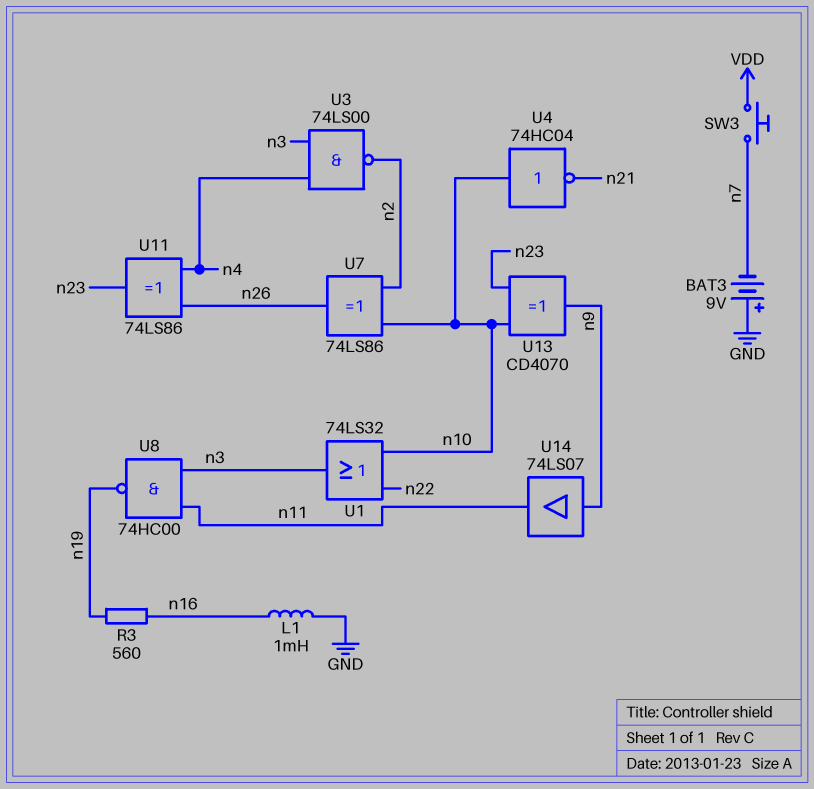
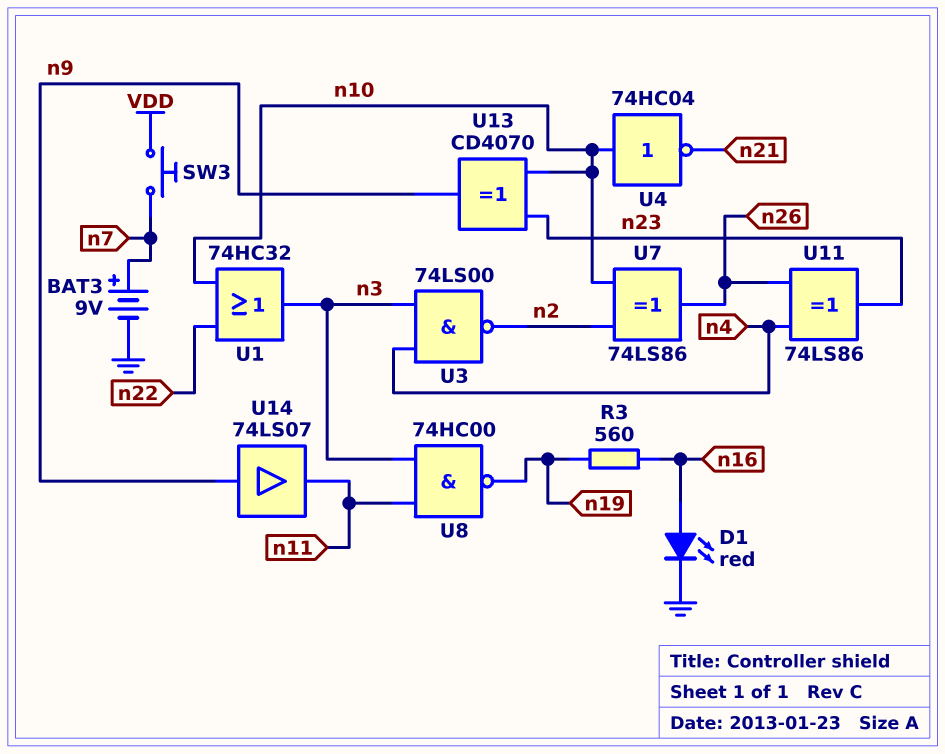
BAT3: 9V (plus GND, minus n7) -> 9V (plus n7, minus GND)
D1: none -> LED red (A n16, K GND)
L1: 1mH (GND, n16) -> none
U1: OR 74LS32 (in n10, in n22, out n3) -> OR 74HC32 (in n10, in n22, out n3)

